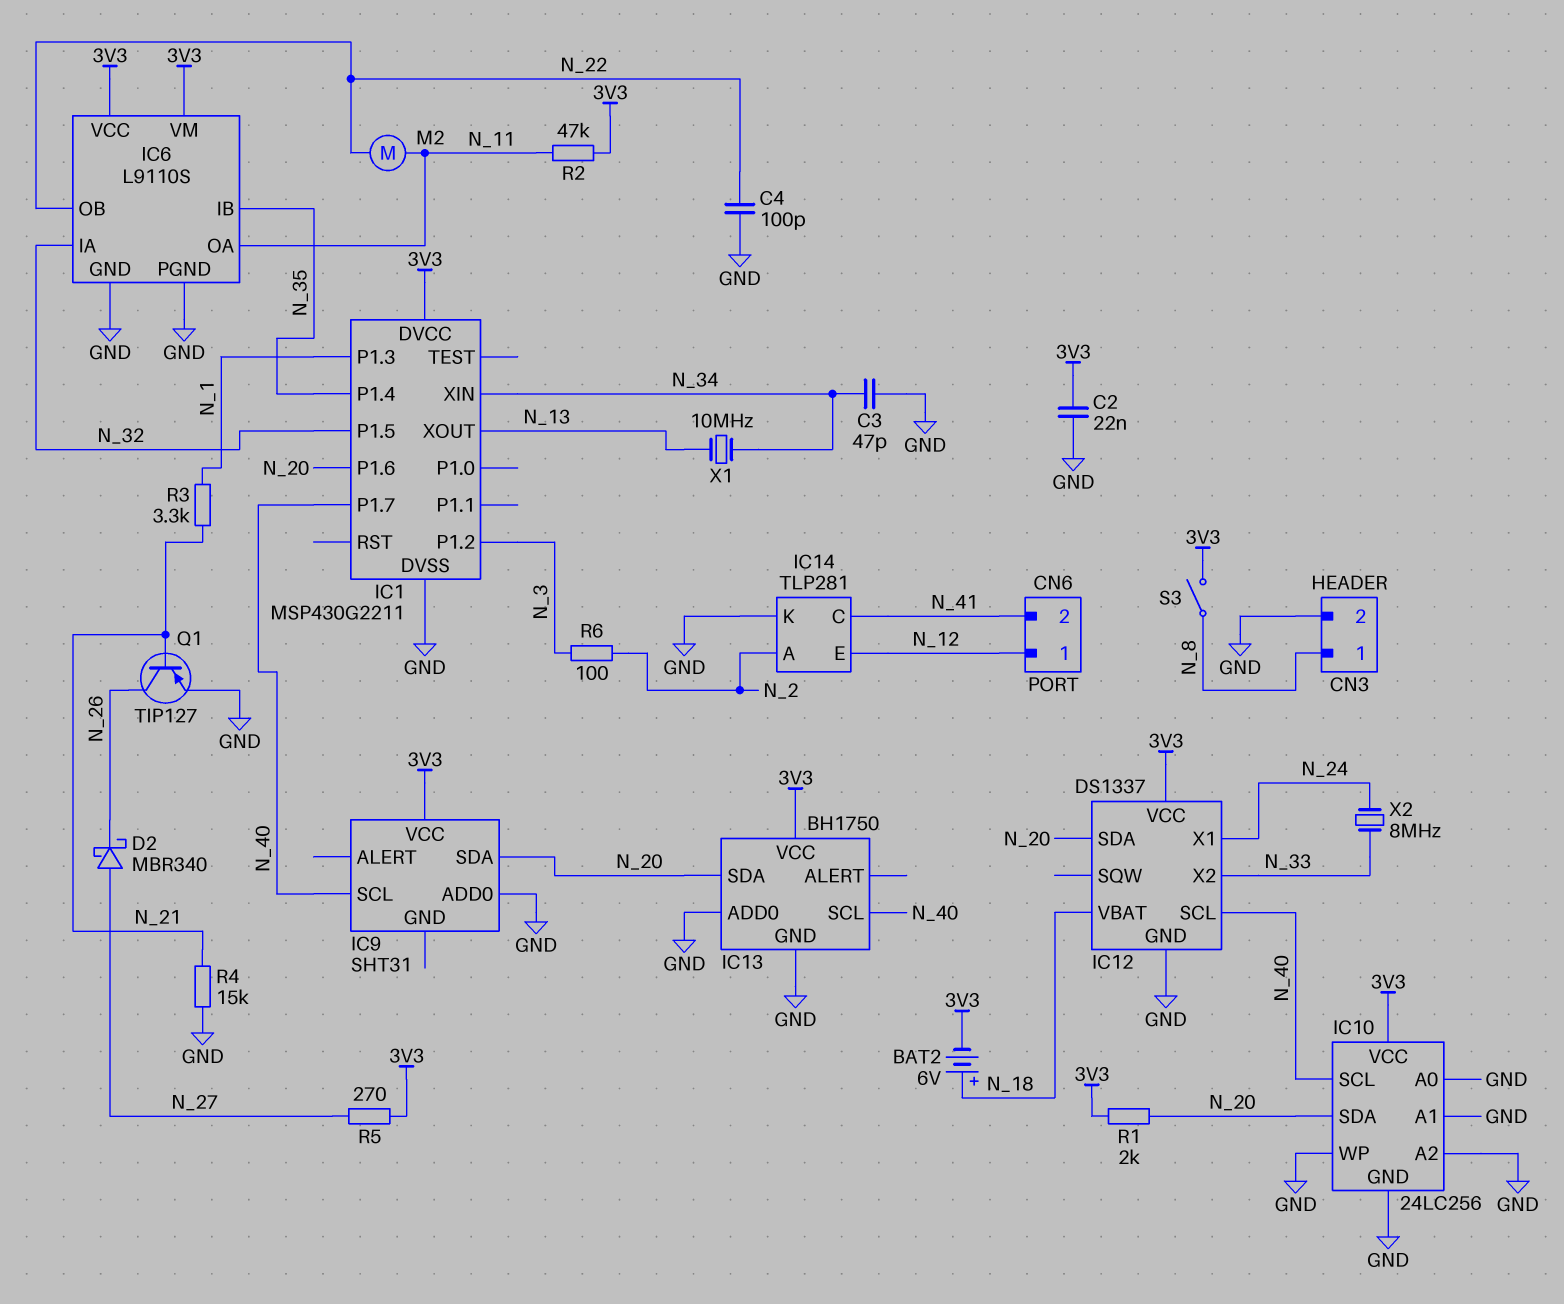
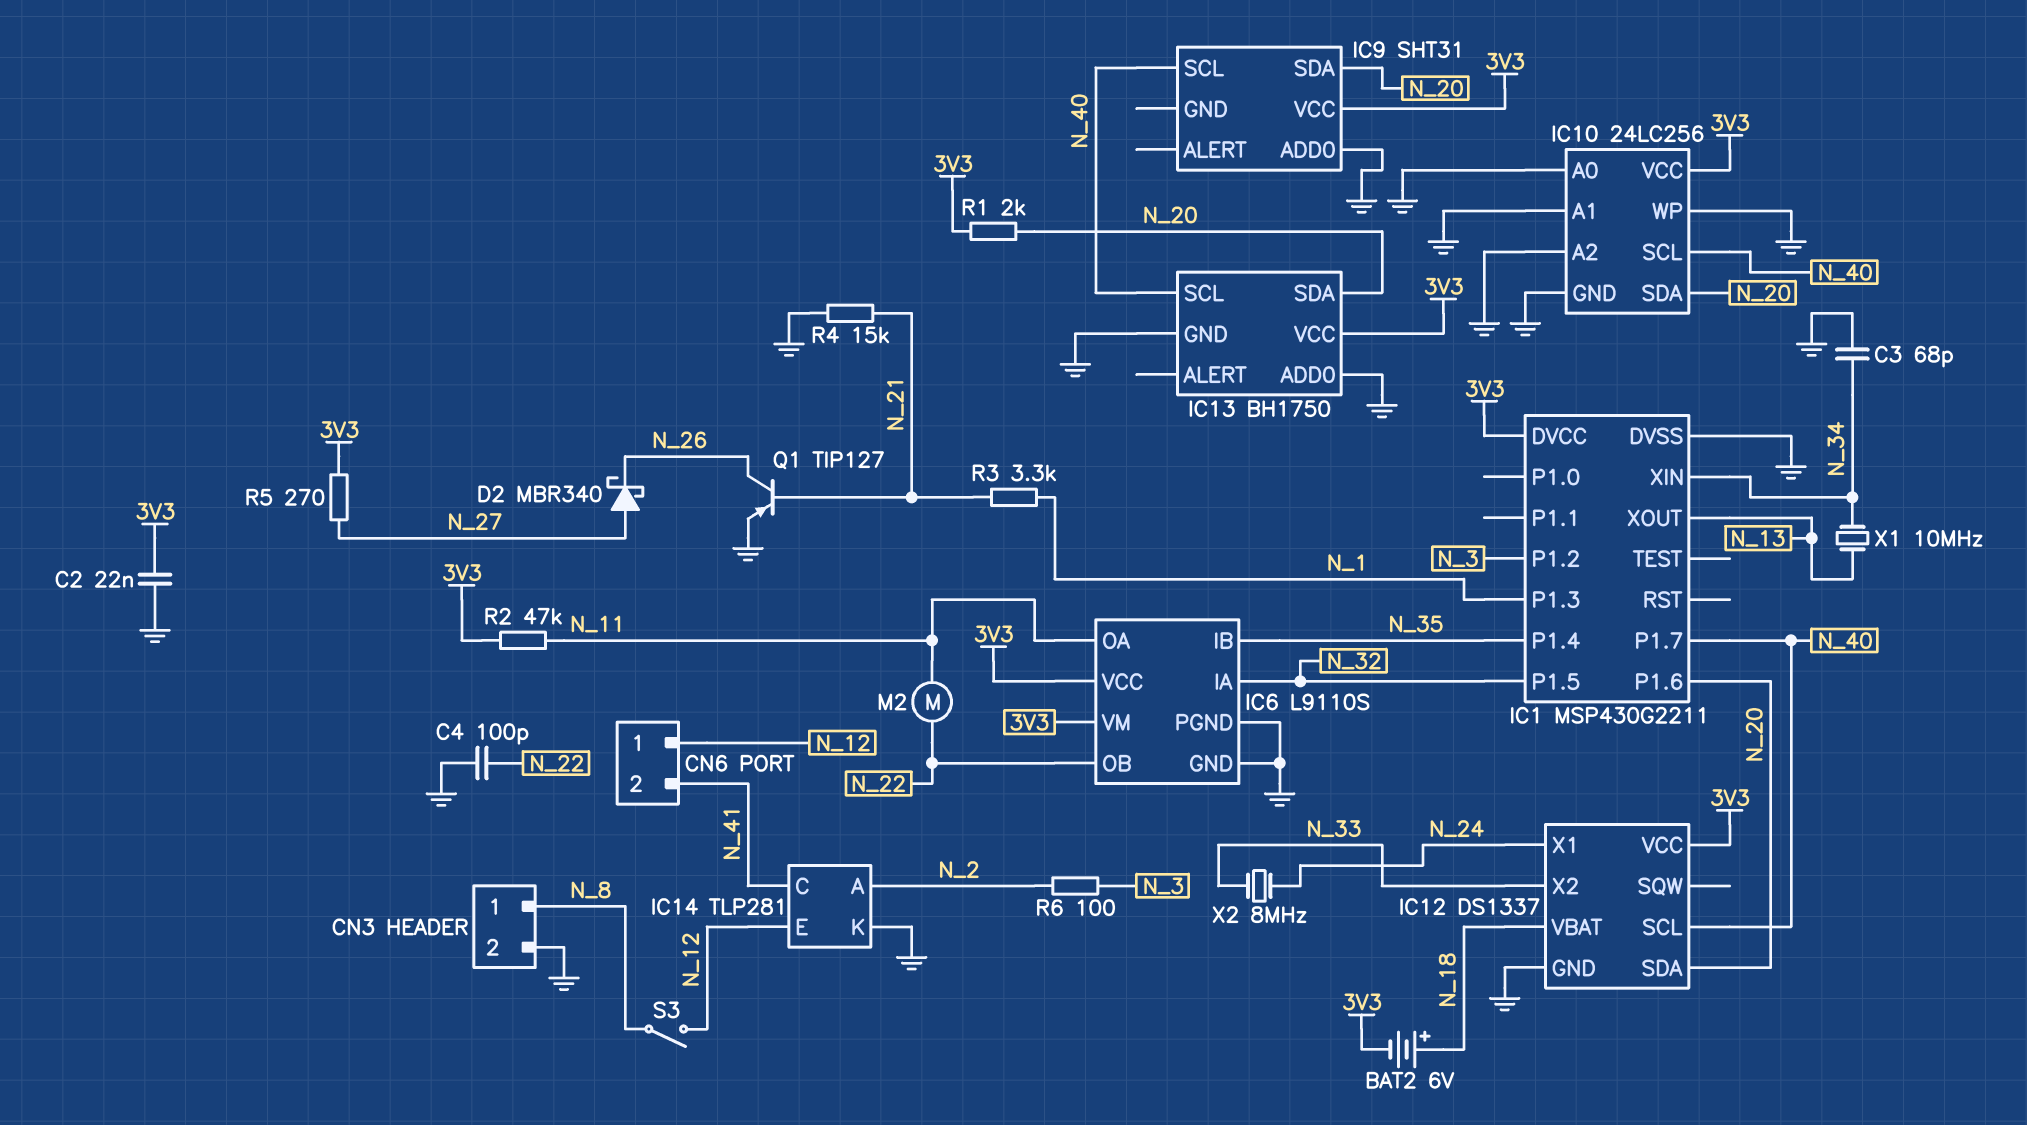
C3: 47pF (GND, N_34) -> 68pF (GND, N_34)
S3: switch (3V3, N_8) -> switch (N_8, N_12)

